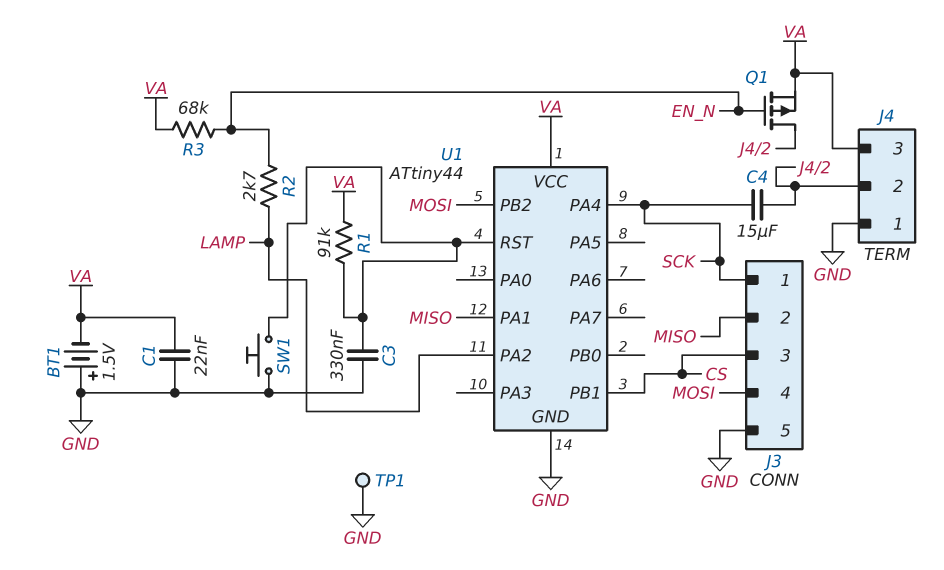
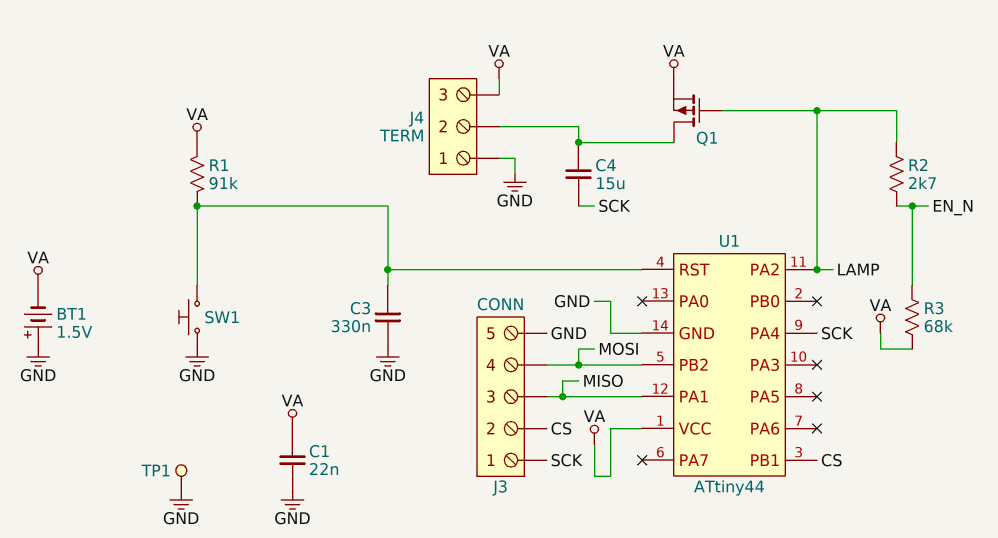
J3 pin 2: MISO -> CS
J3 pin 3: CS -> MISO
Q1: PMOS (G EN_N, D J4/2, S VA) -> PMOS (G LAMP, D J4/2, S VA)

